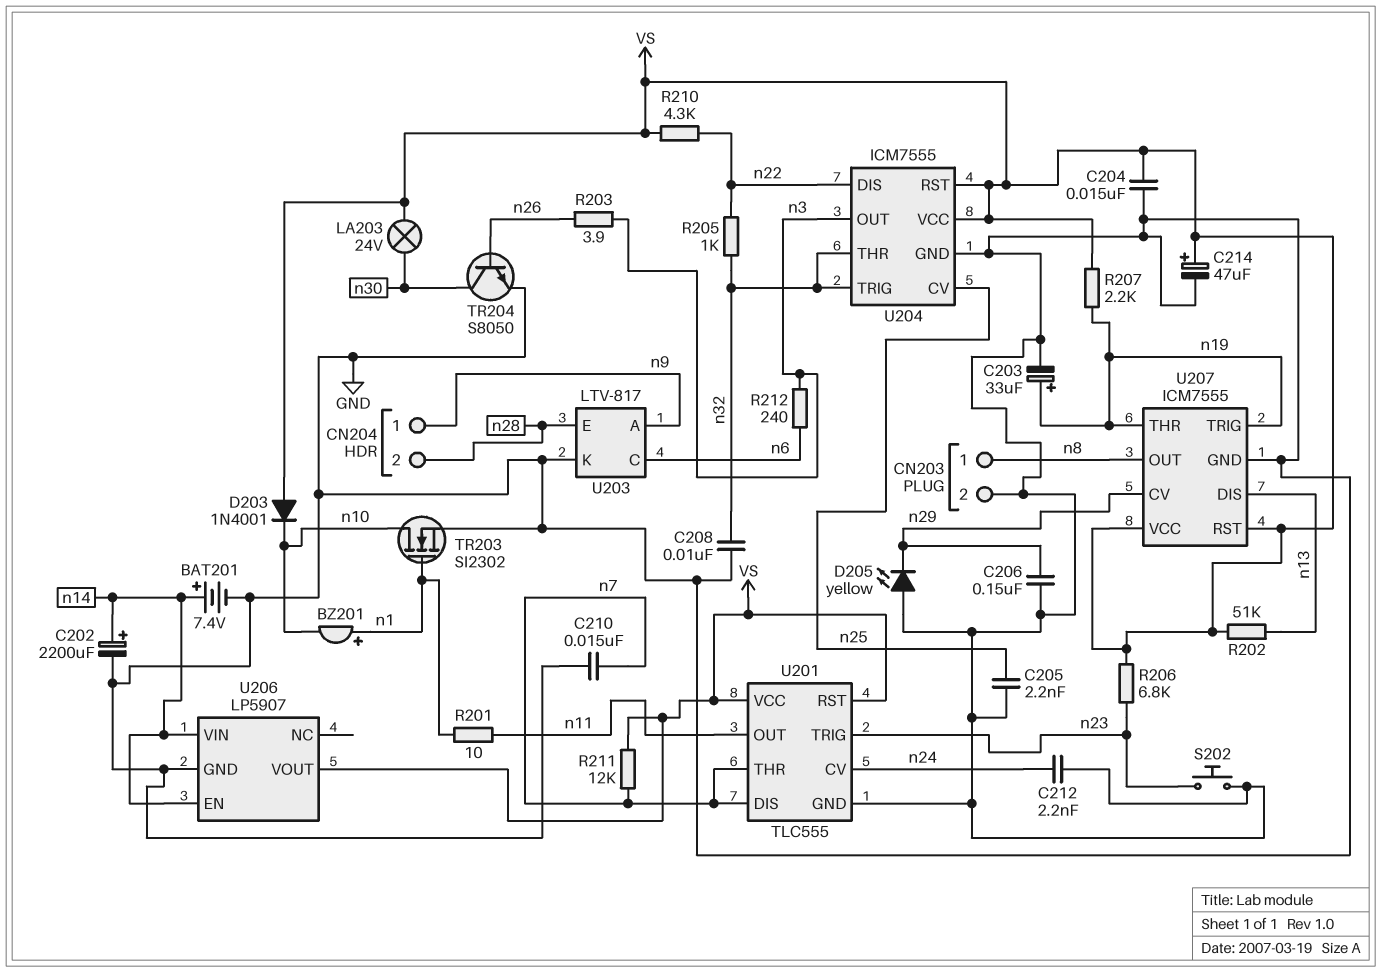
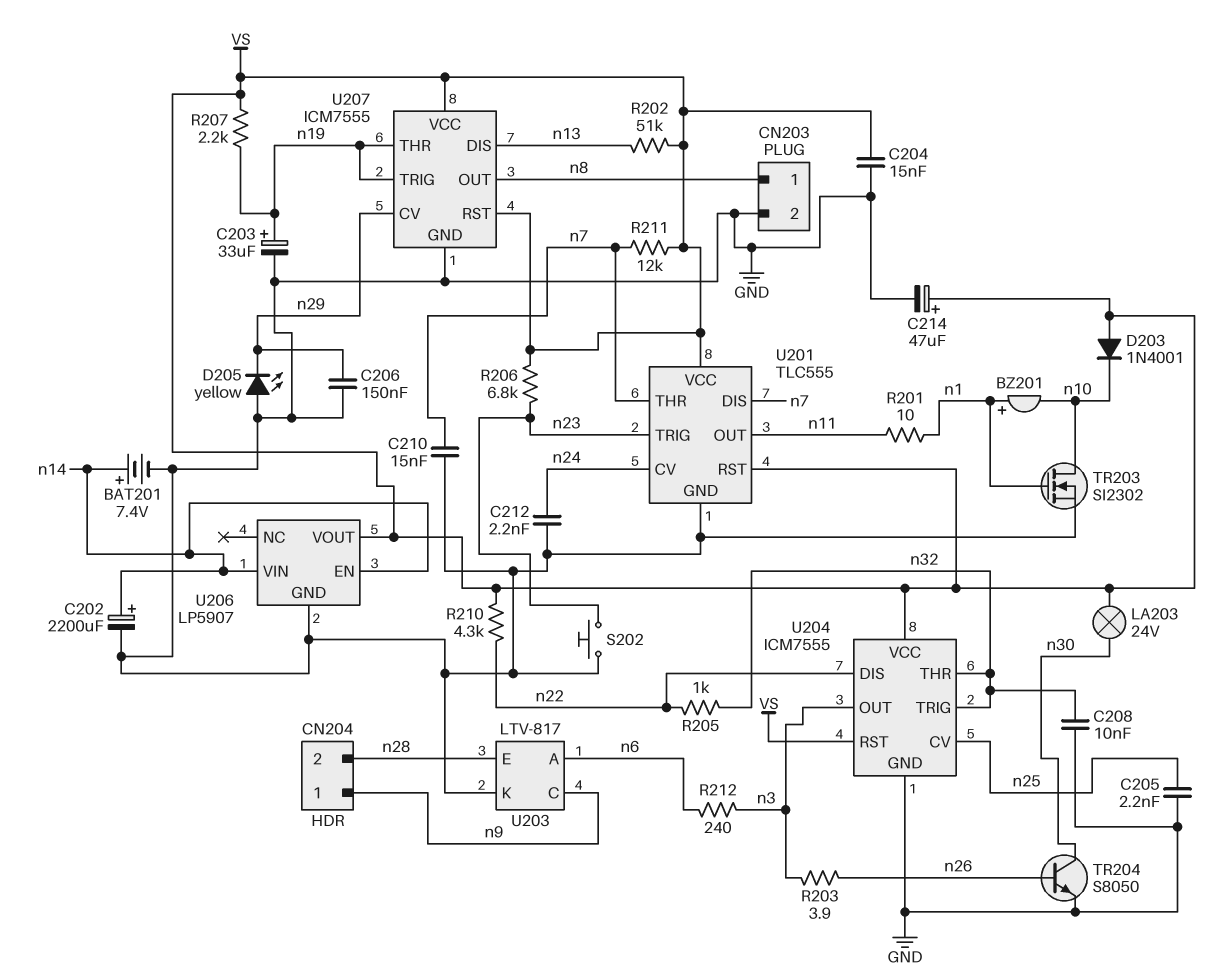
U203 pin A: n9 -> n6
U203 pin C: n6 -> n9

